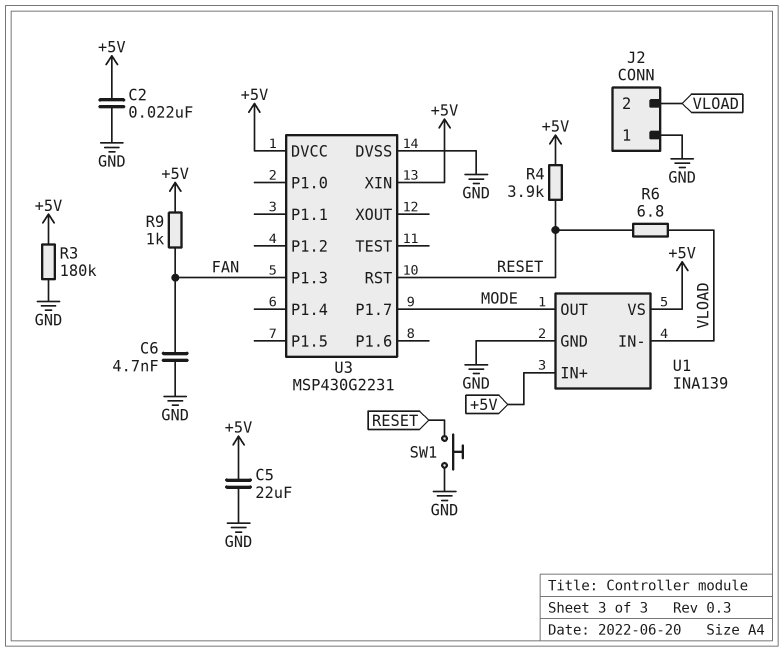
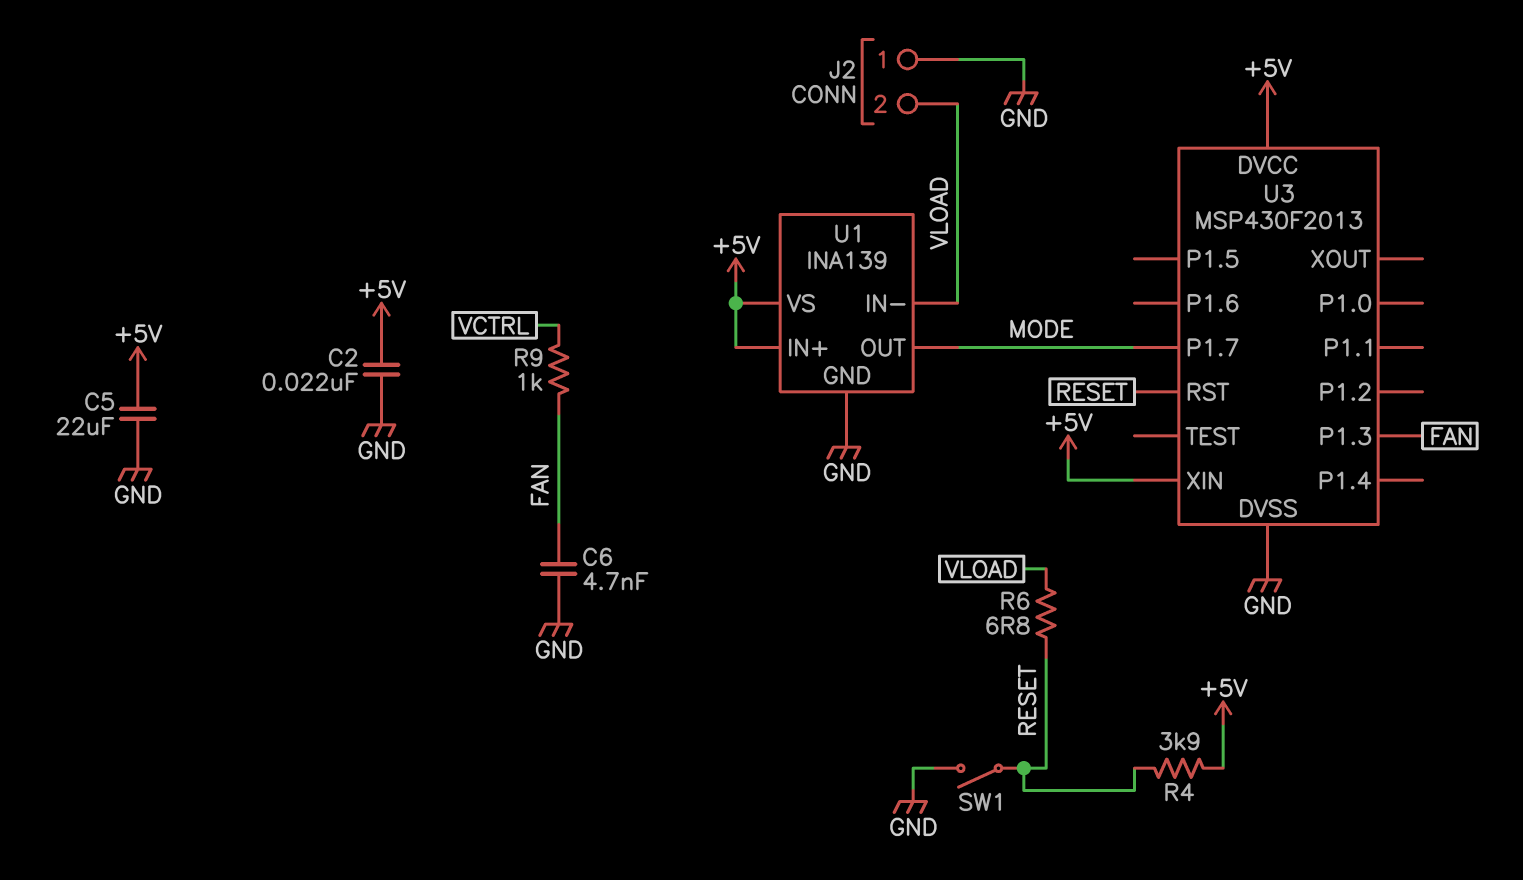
R3: 180k (+5V, GND) -> none
R9: 1k (+5V, FAN) -> 1k (FAN, VCTRL)
SW1: button (GND, RESET) -> switch (GND, RESET)
U3: MSP430G2231 -> MSP430F2013

